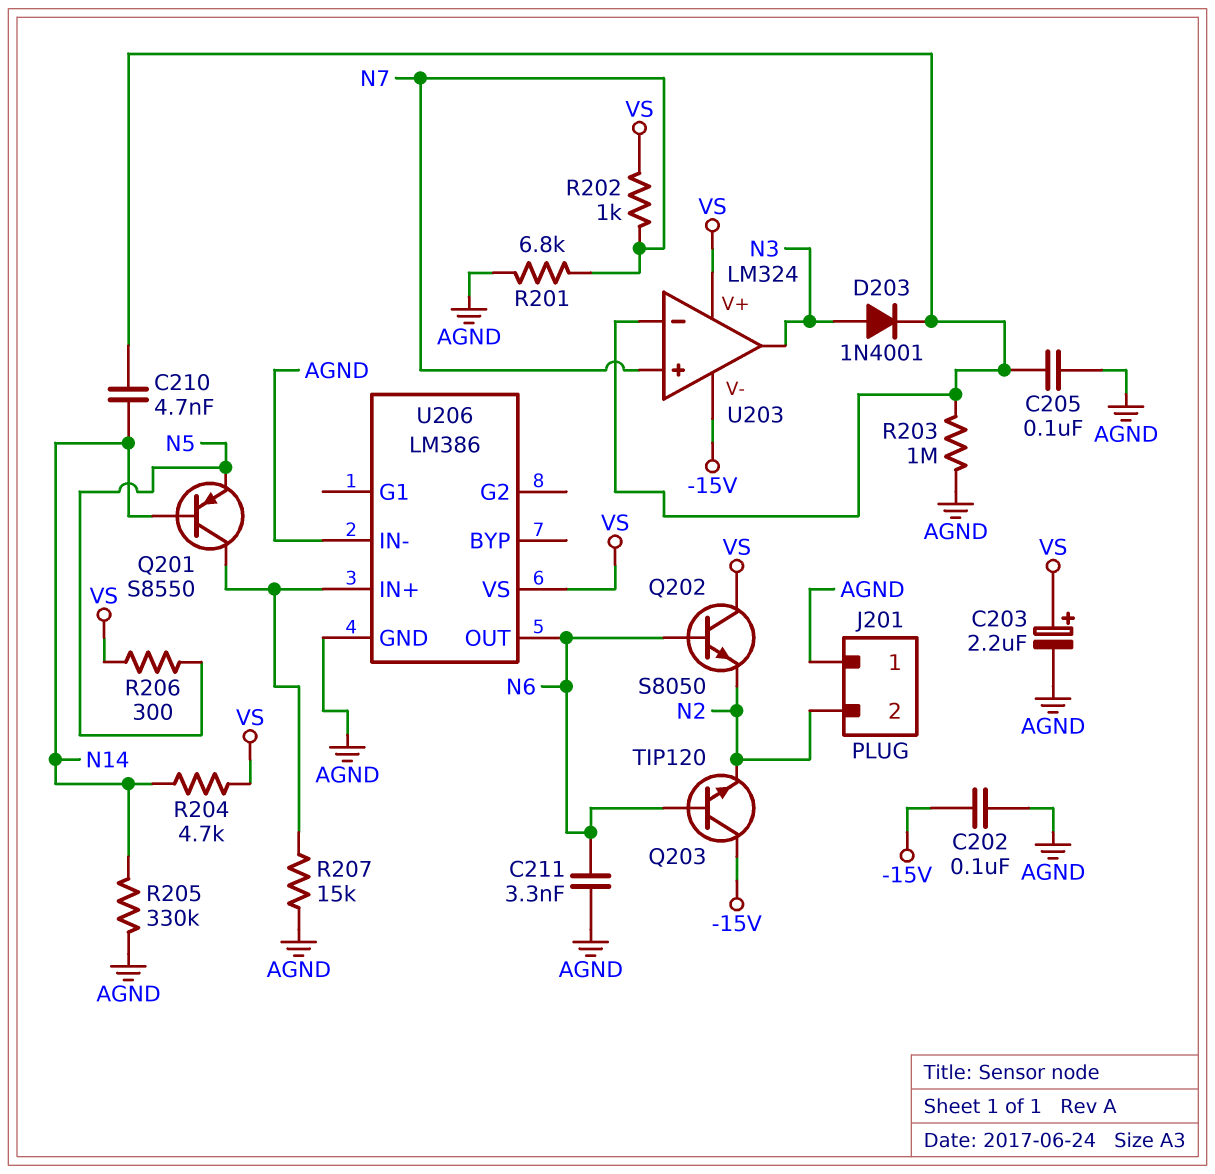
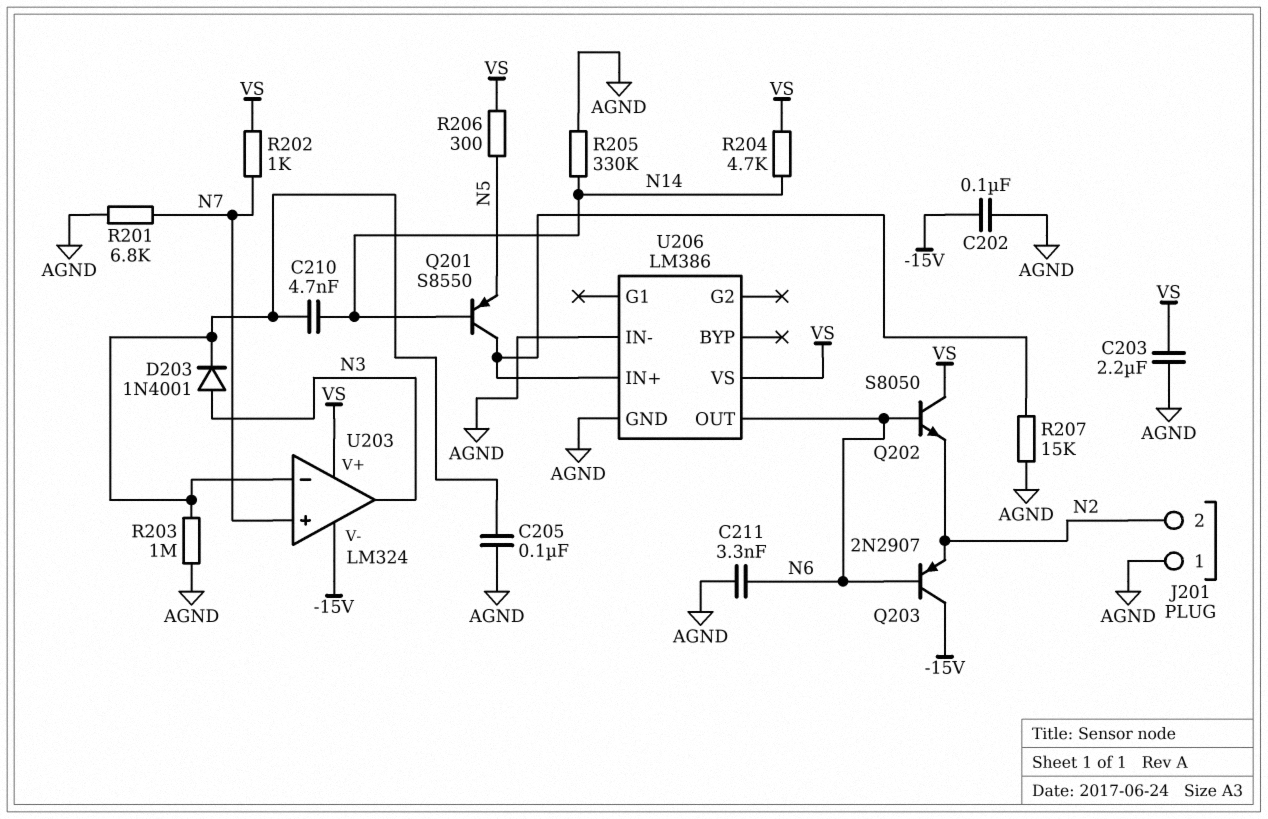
C203: 2.2uF (plus VS, minus AGND) -> 2.2uF (AGND, VS)
Q203: NPN TIP120 (B N6, C -15V, E N2) -> PNP 2N2907 (B N6, C -15V, E N2)

